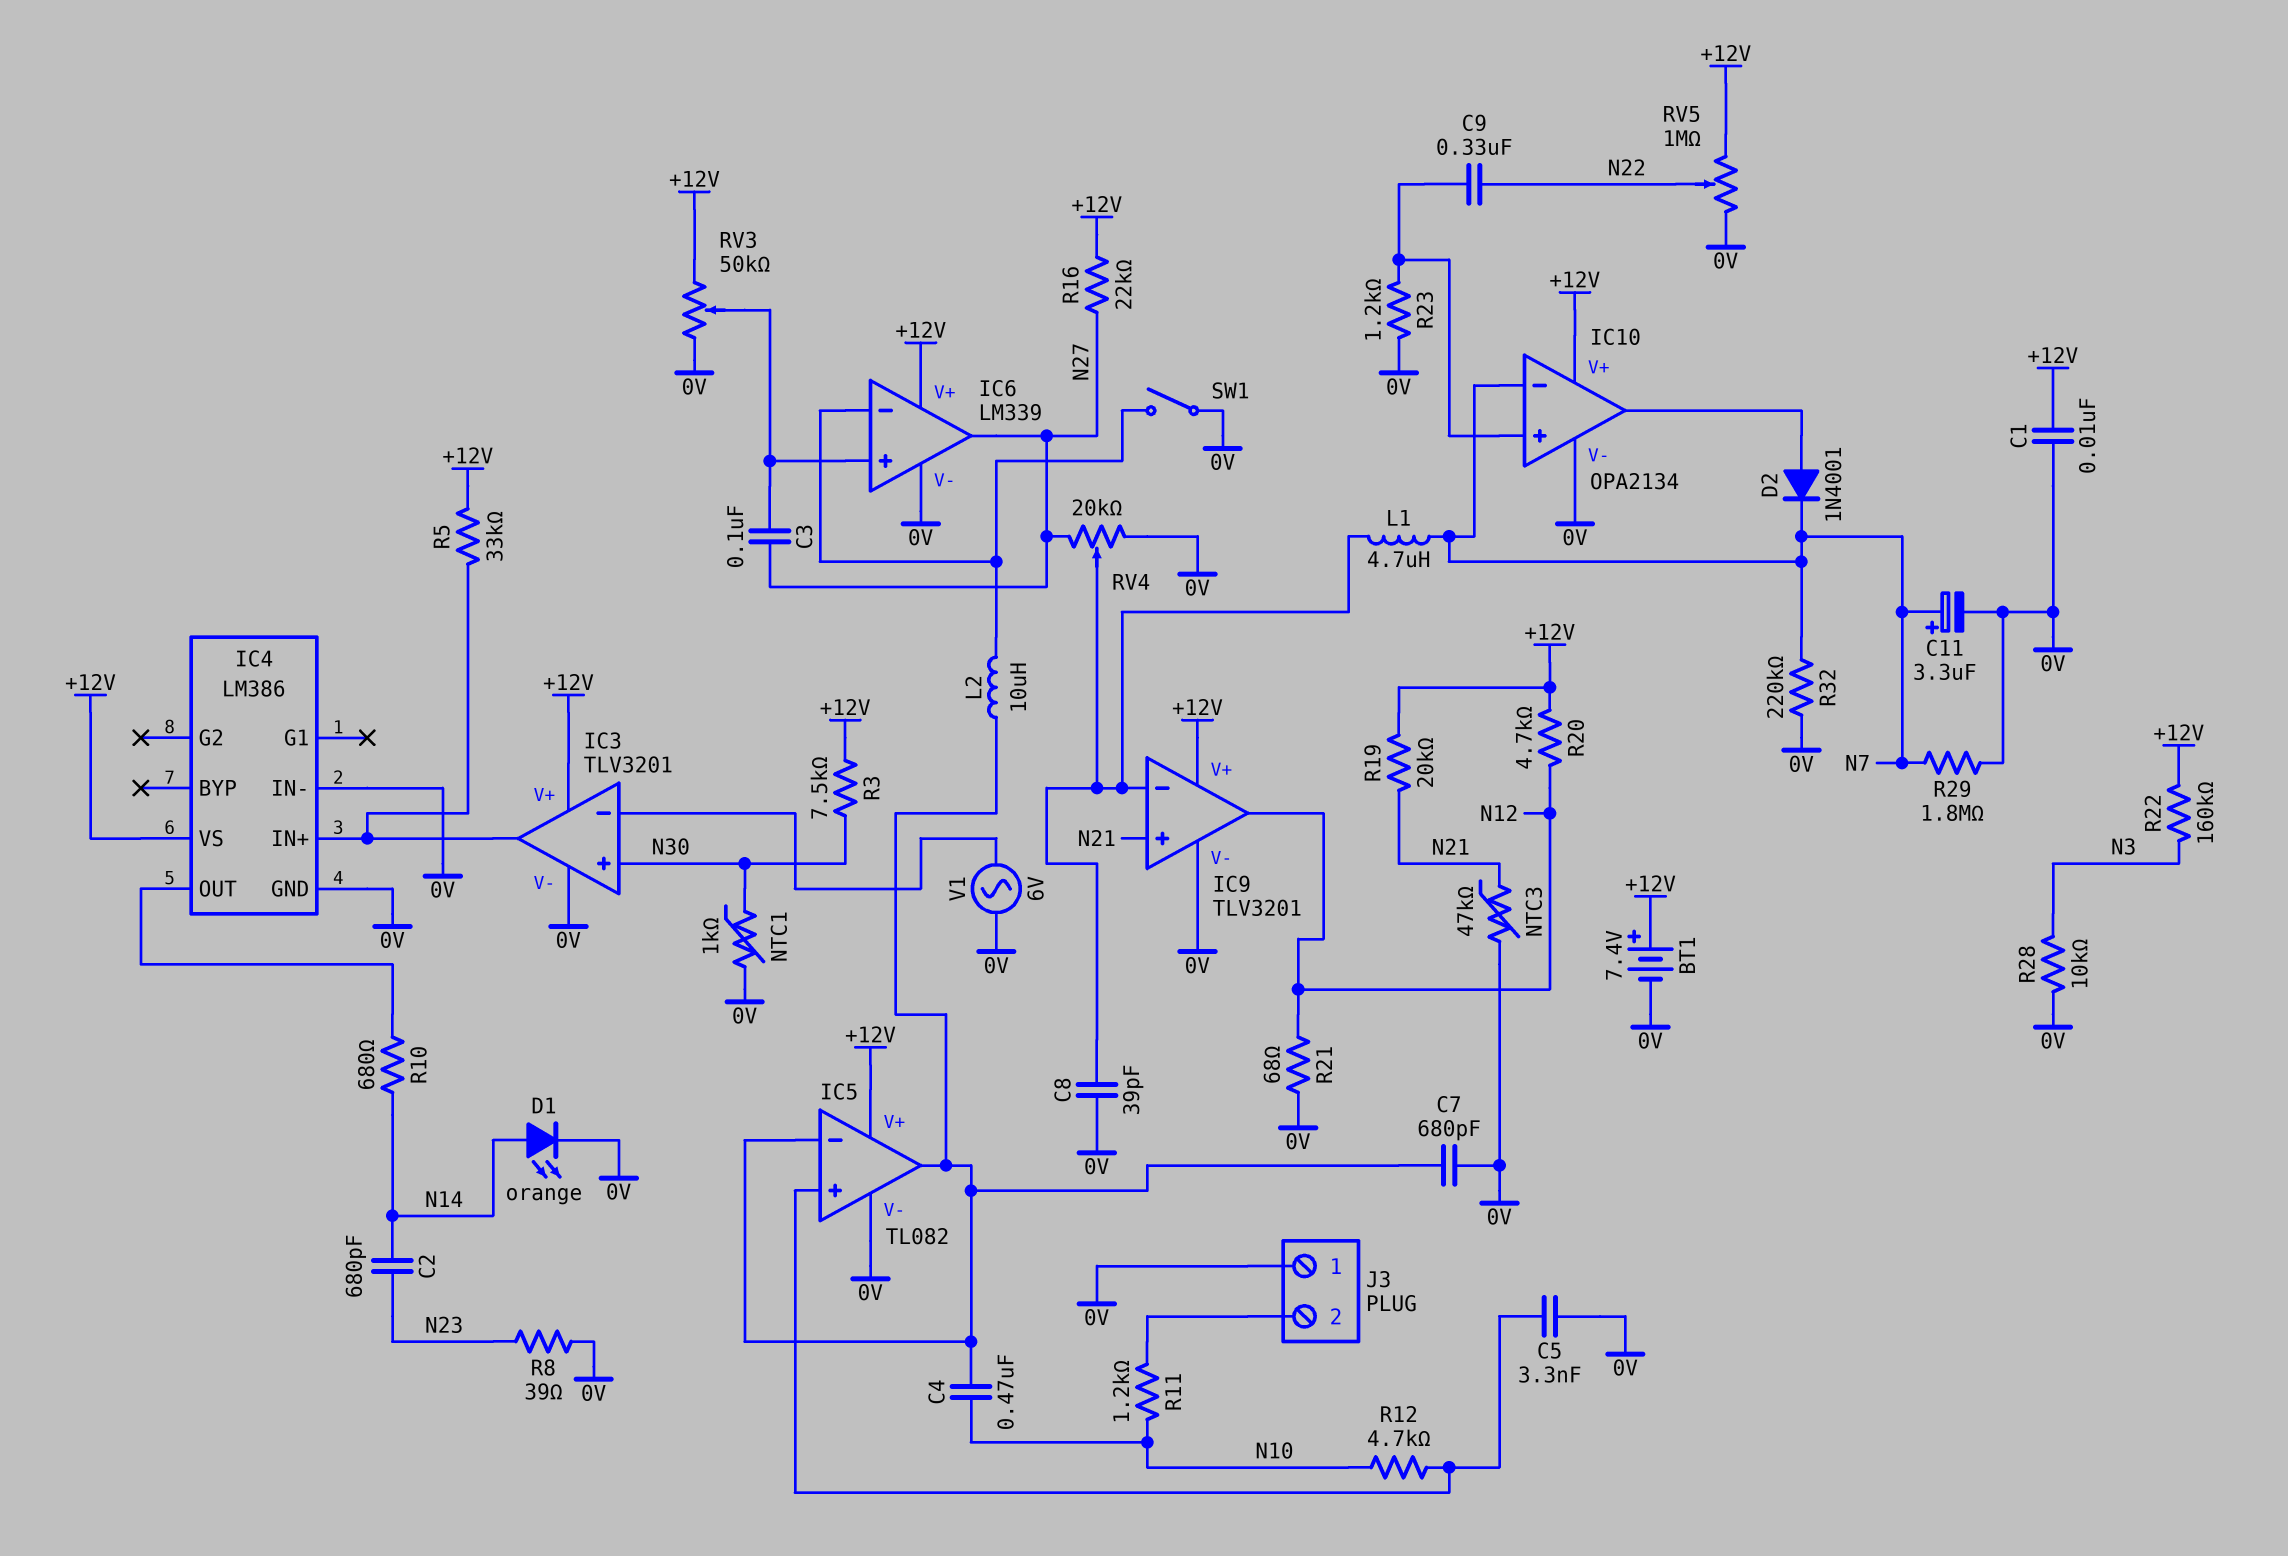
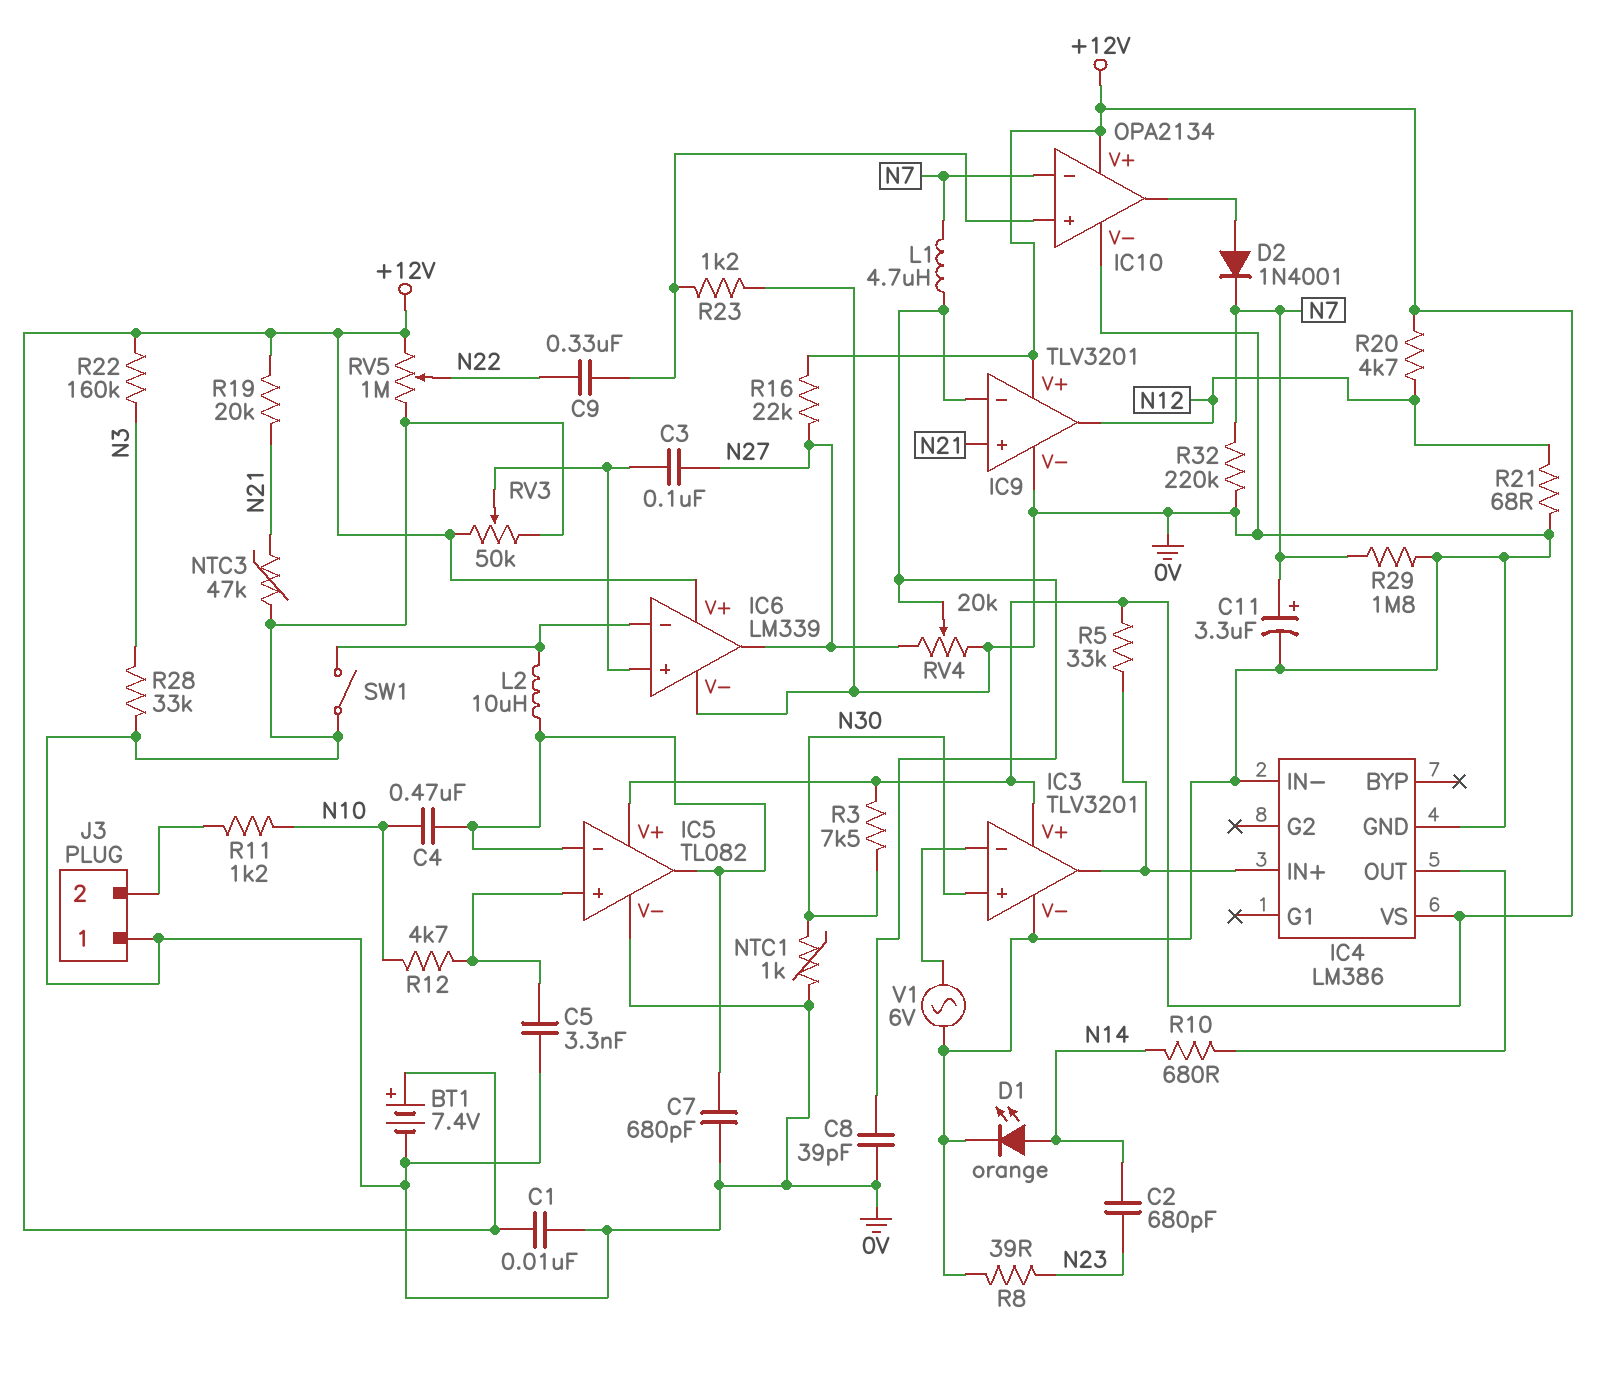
R28: 10k (0V, N3) -> 33k (0V, N3)

